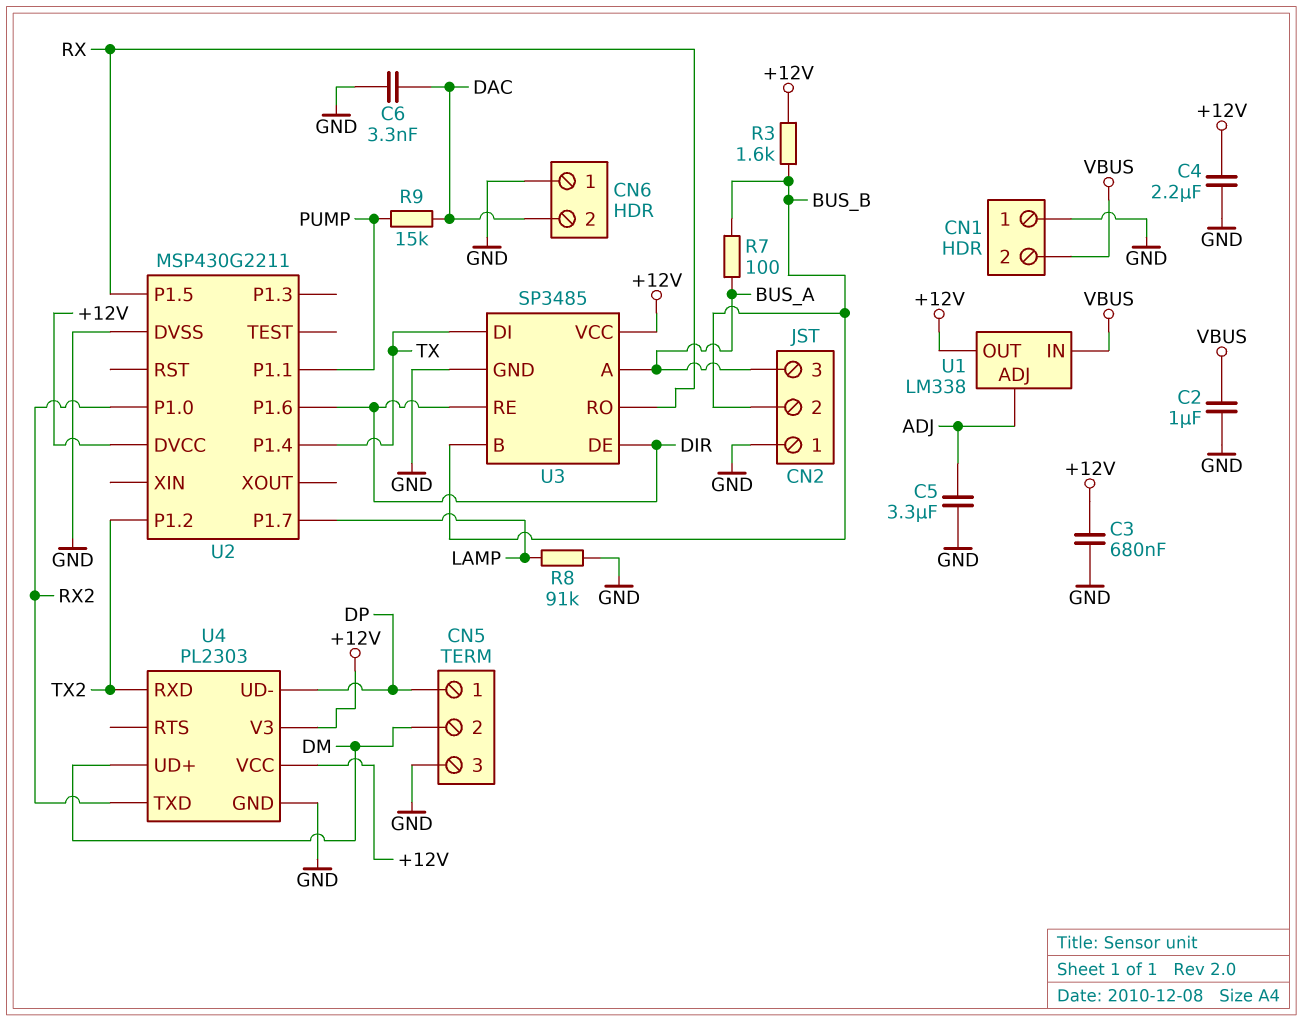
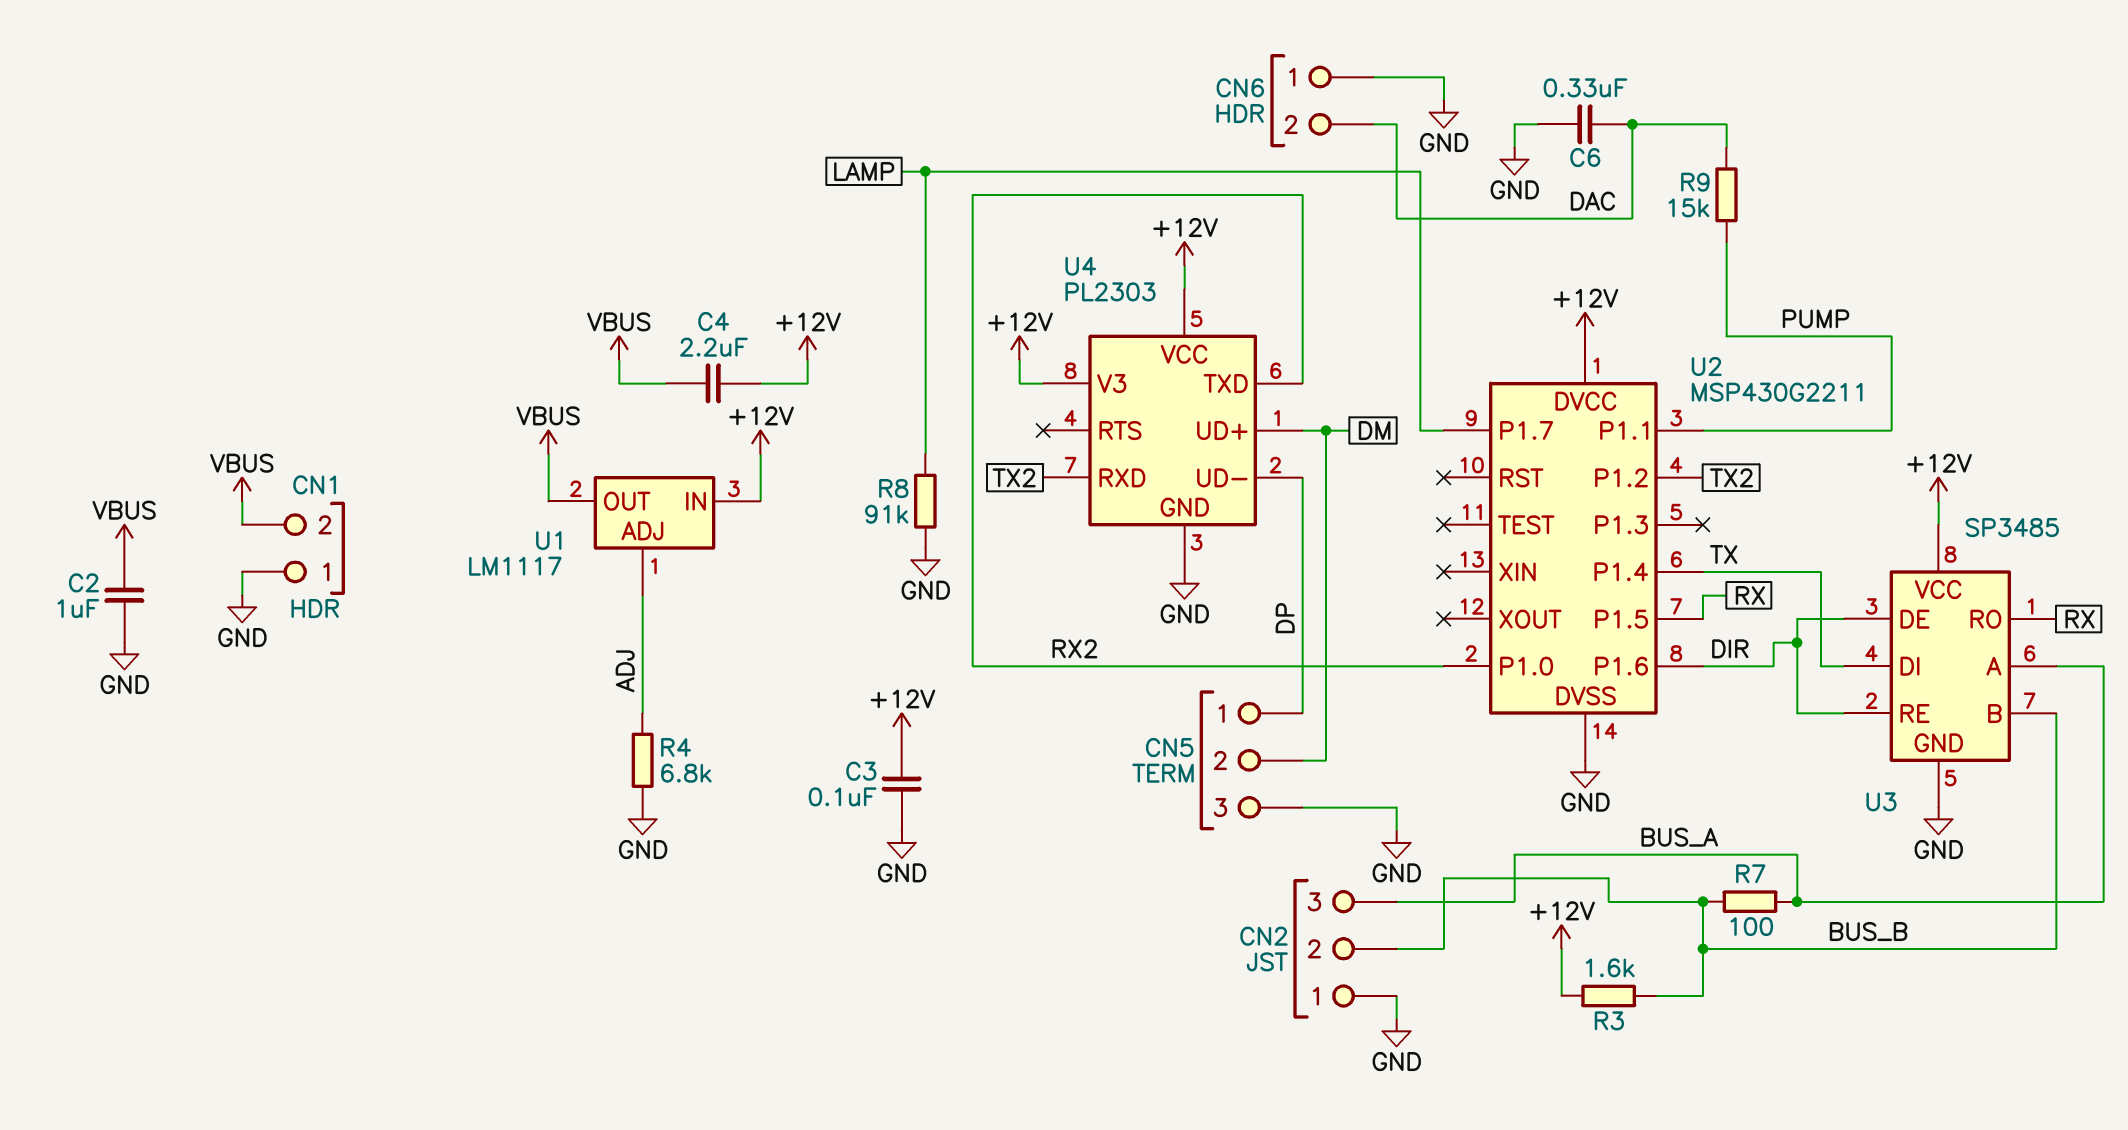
C3: 680nF (+12V, GND) -> 100nF (+12V, GND)
C4: 2.2uF (+12V, GND) -> 2.2uF (+12V, VBUS)
C5: 3.3uF (ADJ, GND) -> none
C6: 3.3nF (DAC, GND) -> 330nF (DAC, GND)
R4: none -> 6.8k (ADJ, GND)
U1: LM338 -> LM1117
U1 pin IN: VBUS -> +12V
U1 pin OUT: +12V -> VBUS

